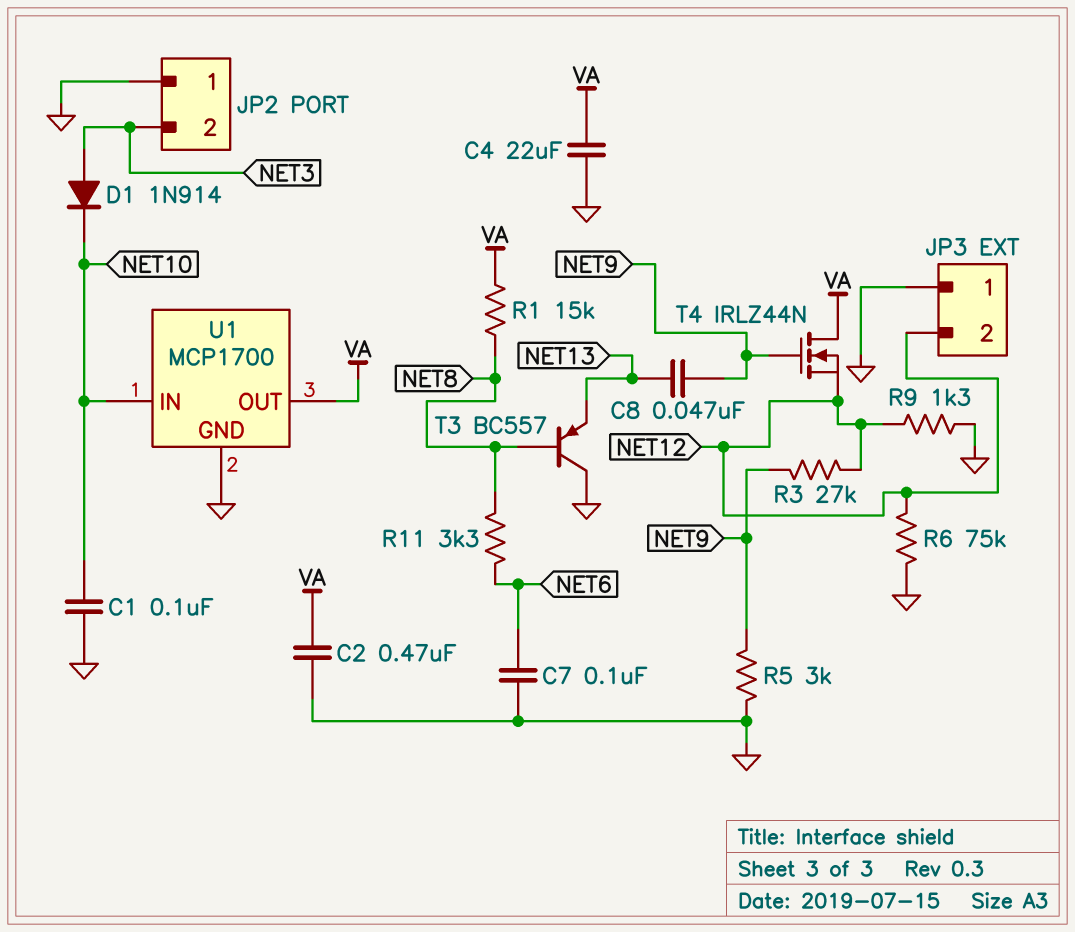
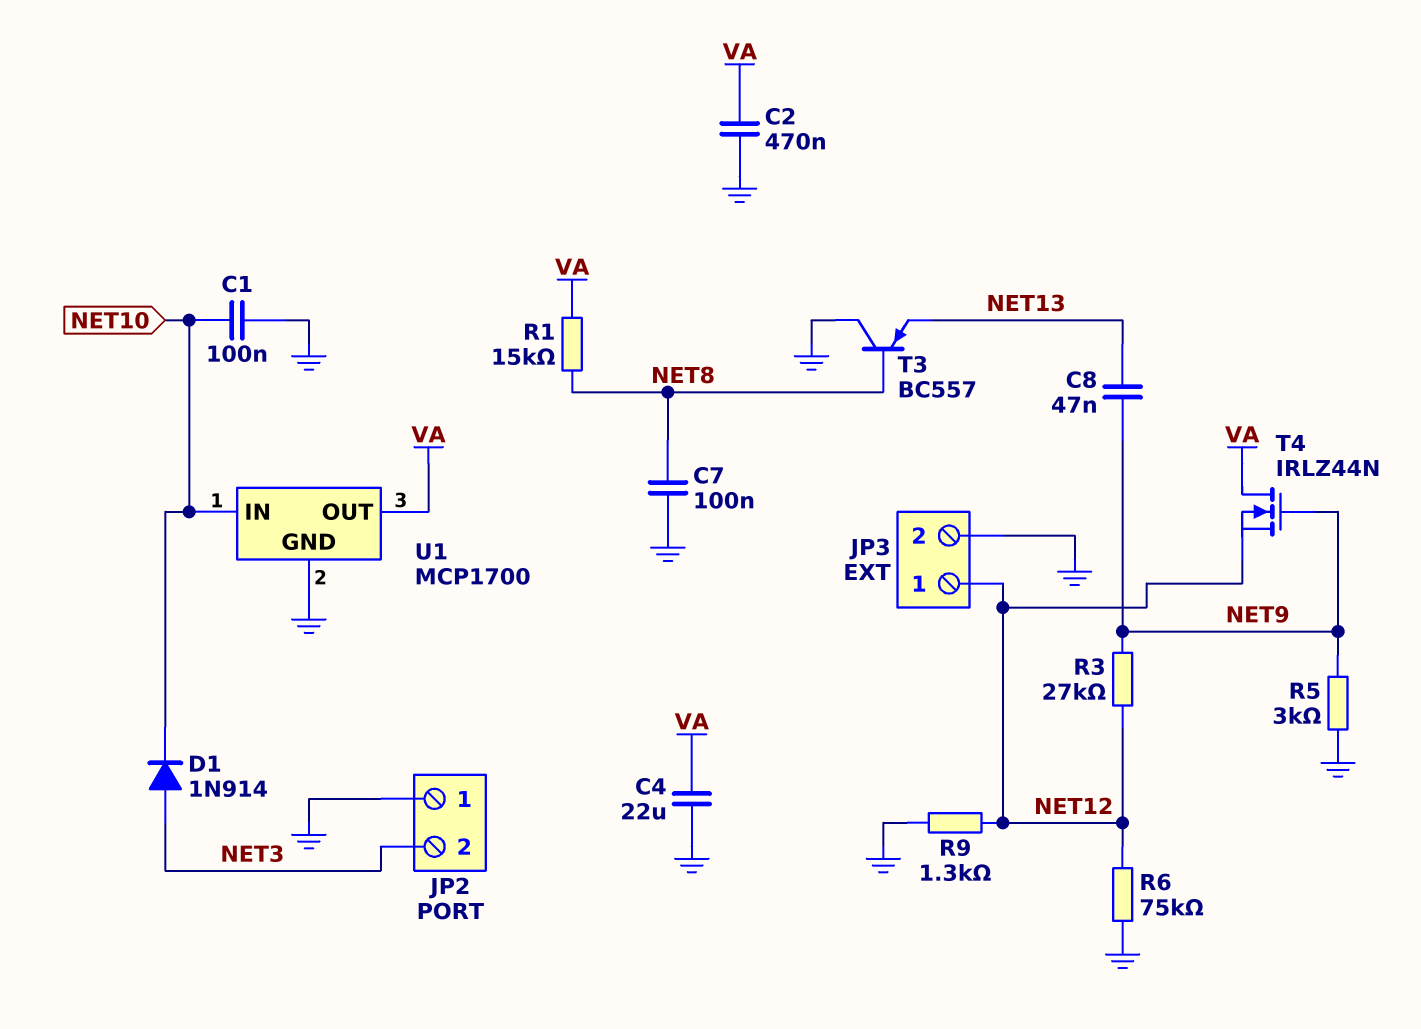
C7: 100nF (GND, NET6) -> 100nF (GND, NET8)
JP3 pin 1: GND -> NET12
JP3 pin 2: NET12 -> GND
R11: 3.3k (NET6, NET8) -> none

